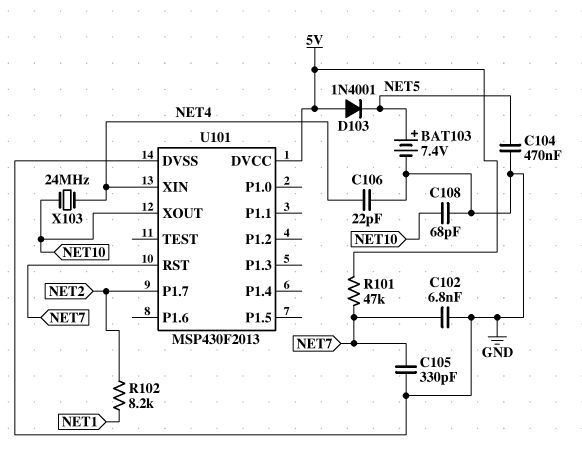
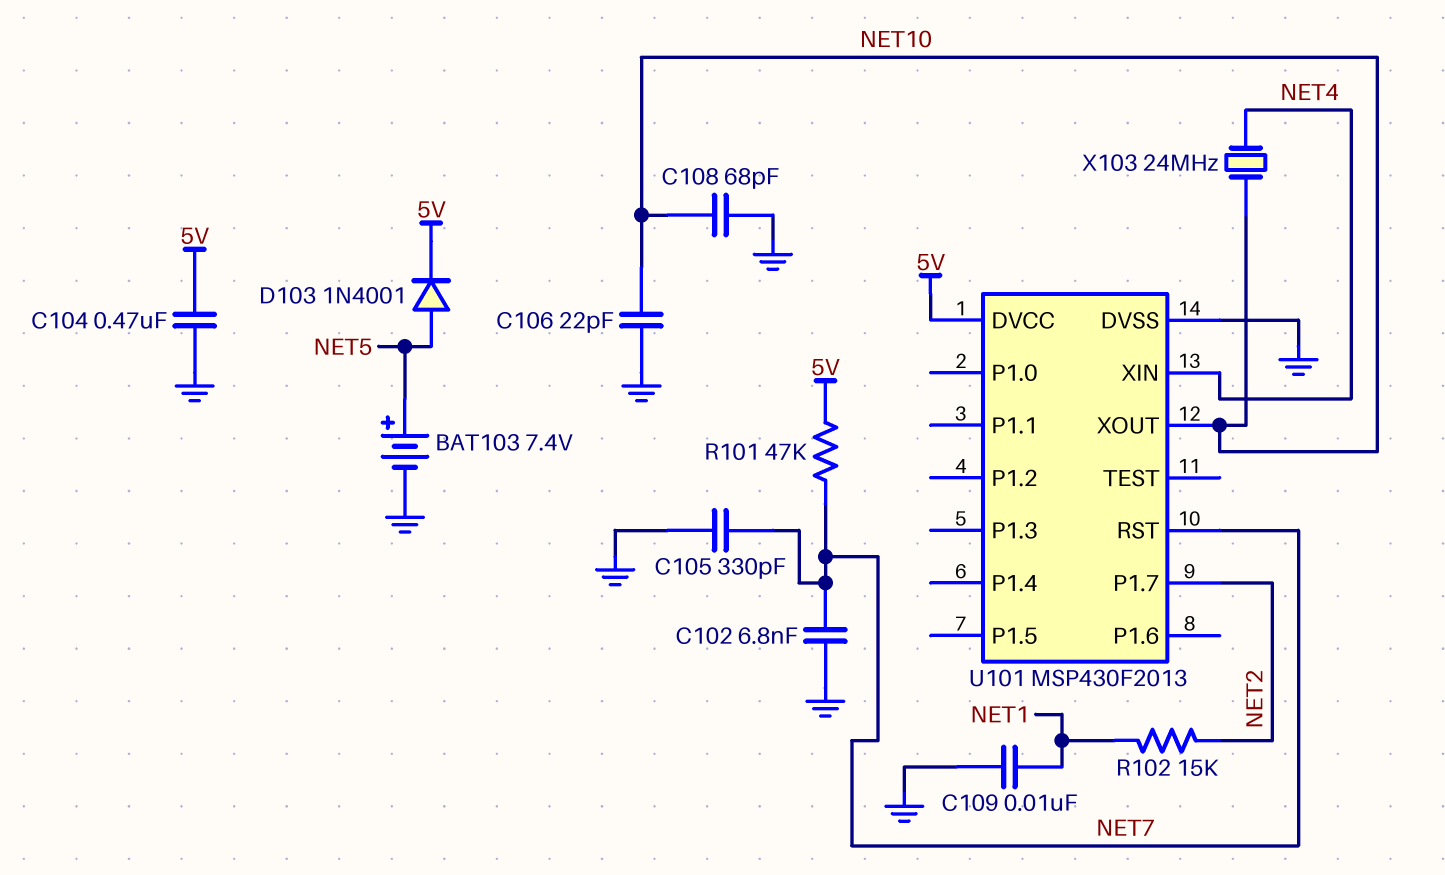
C104: 470nF (GND, NET5) -> 470nF (5V, GND)
C106: 22pF (GND, NET4) -> 22pF (GND, NET10)
C109: none -> 10nF (GND, NET1)
D103: diode 1N4001 (A 5V, K NET5) -> diode 1N4001 (A NET5, K 5V)
R102: 8.2k (NET1, NET2) -> 15k (NET1, NET2)

